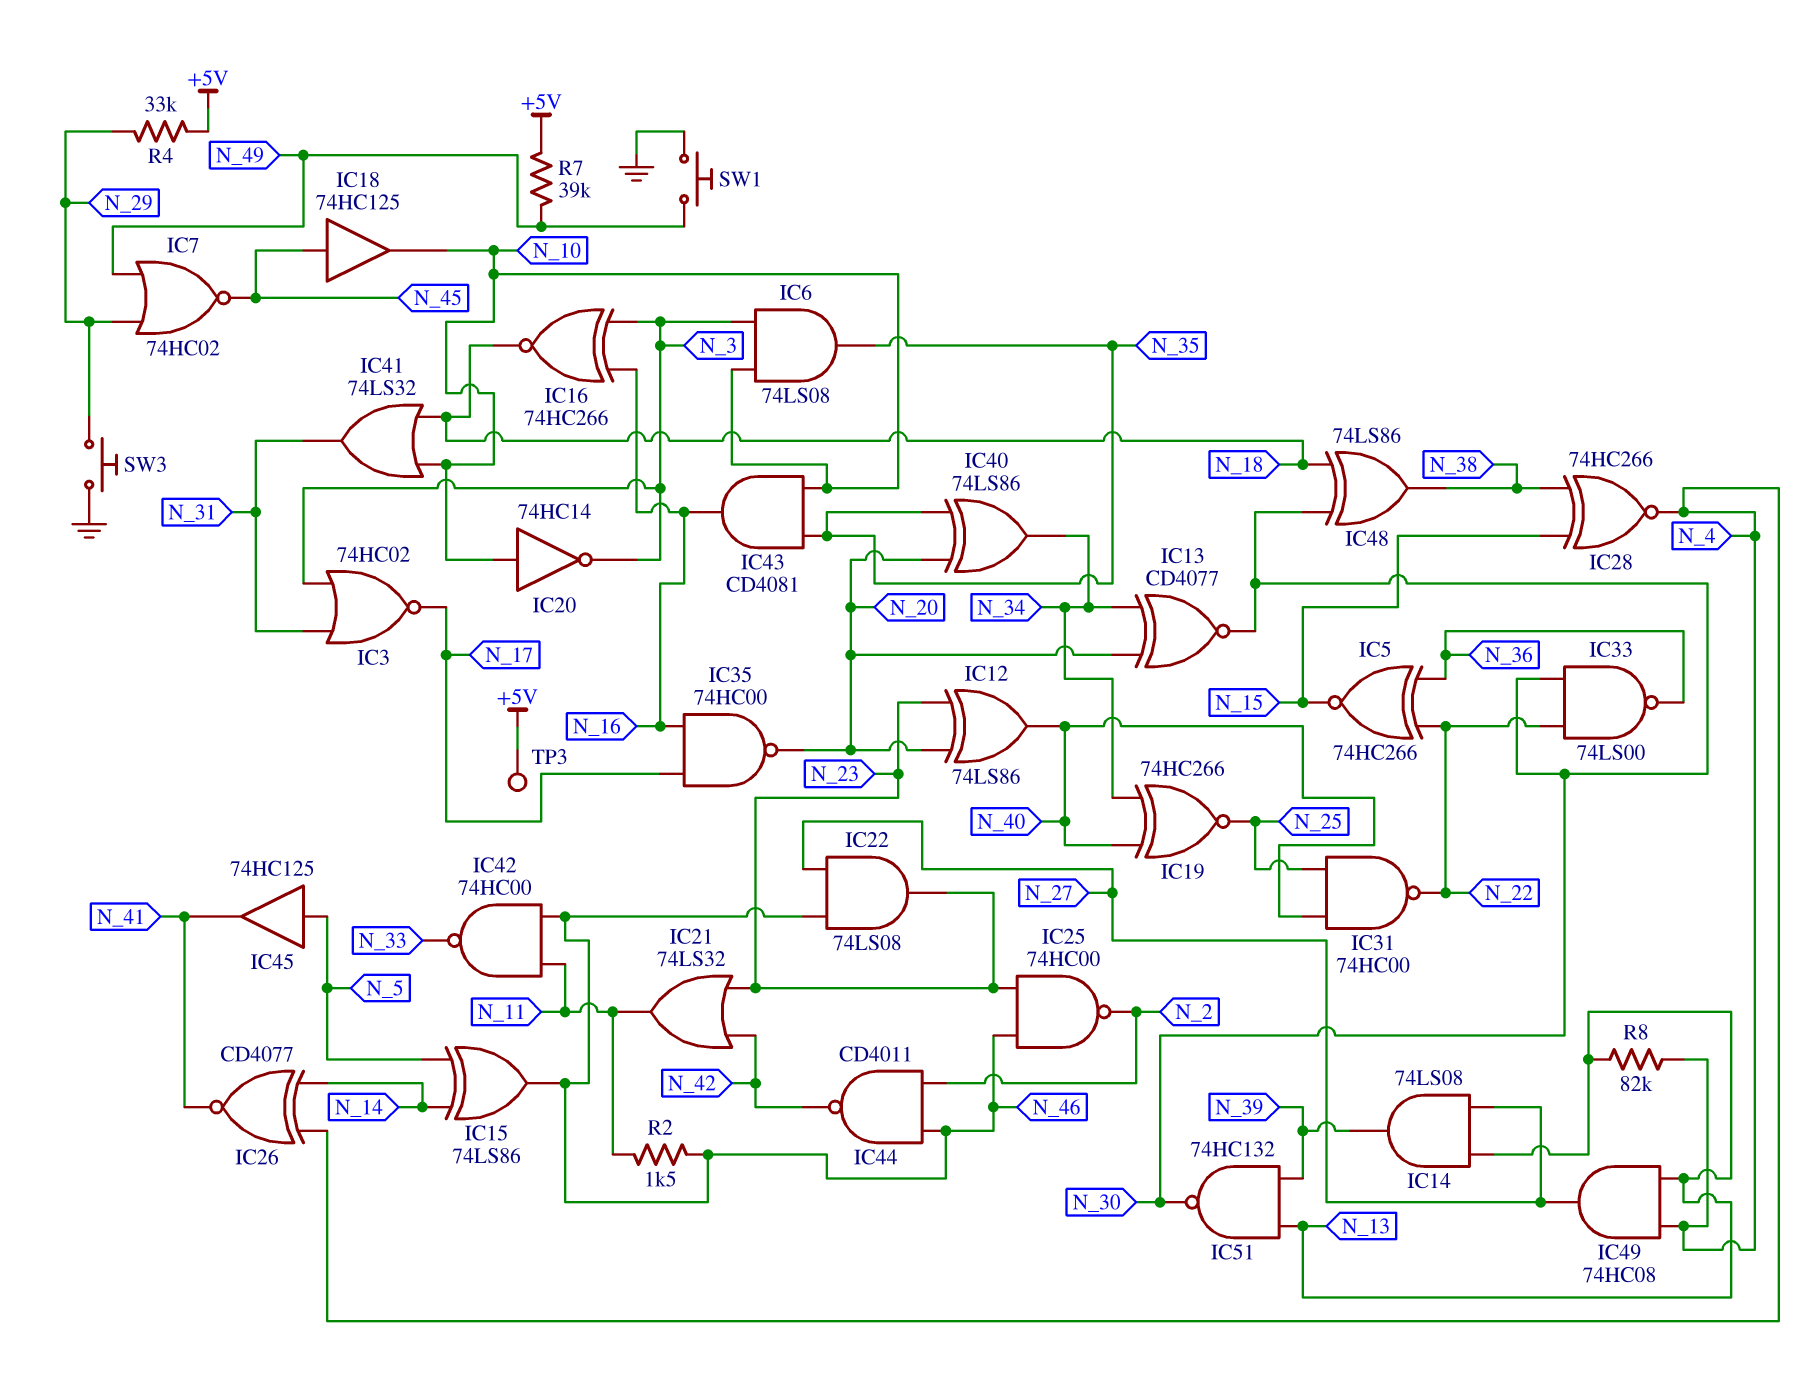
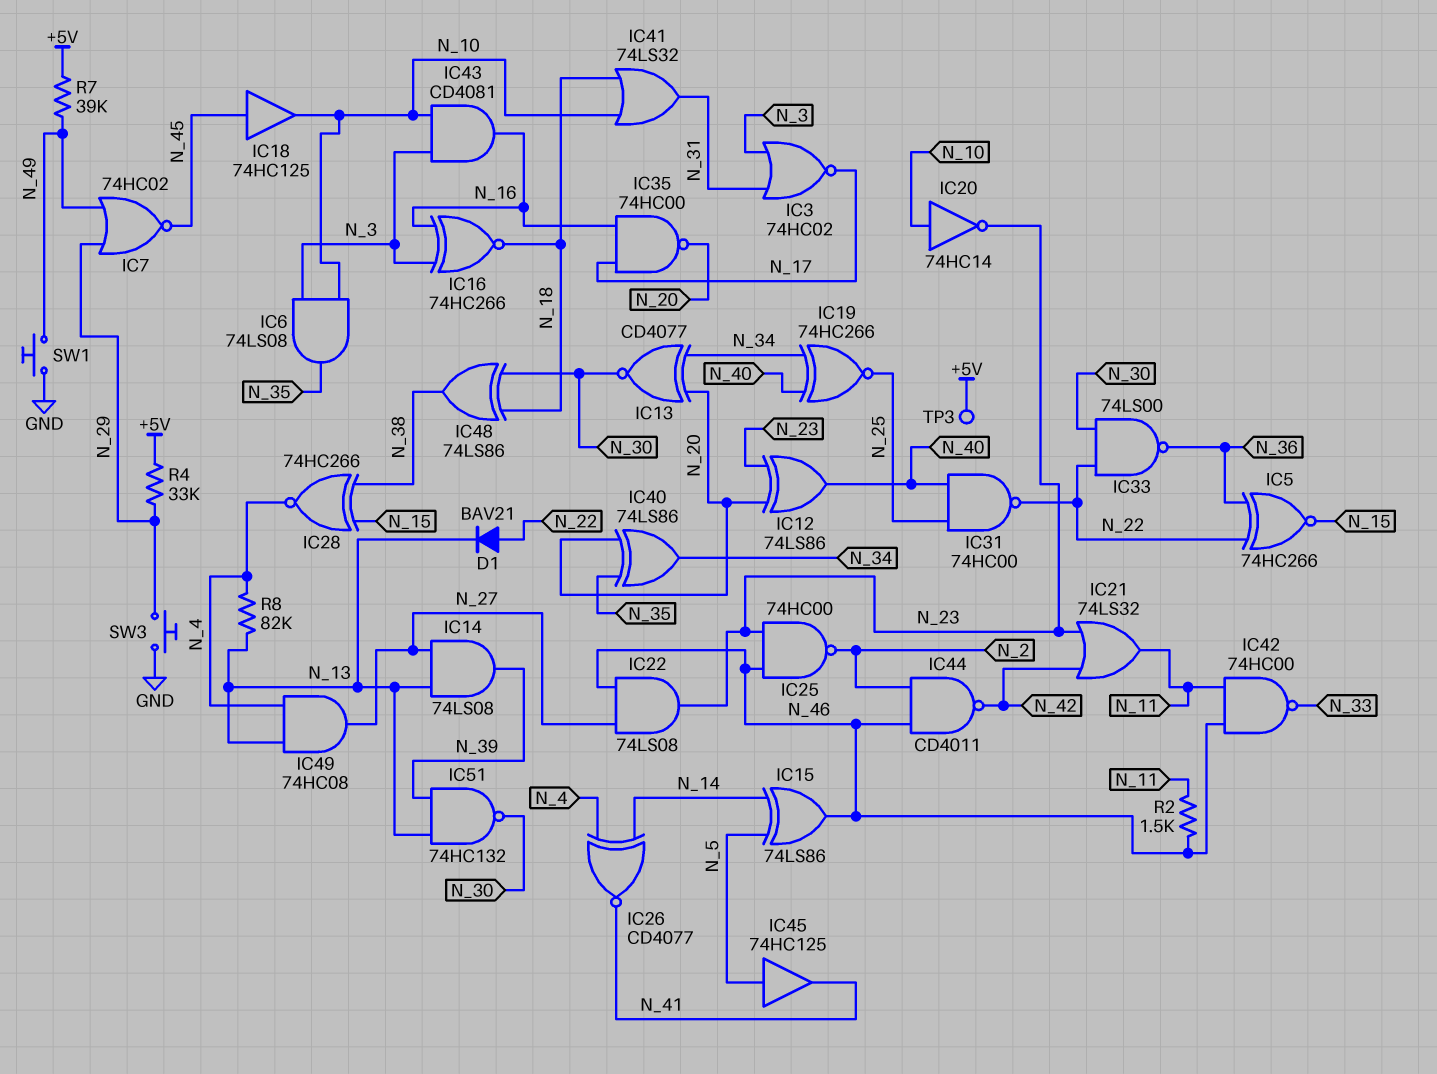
D1: none -> diode BAV21 (A N_22, K N_13)
IC20: NOT 74HC14 (in N_10, out N_3) -> NOT 74HC14 (in N_10, out N_23)
IC43: AND CD4081 (in N_10, in N_35, out N_16) -> AND CD4081 (in N_3, in N_10, out N_16)

